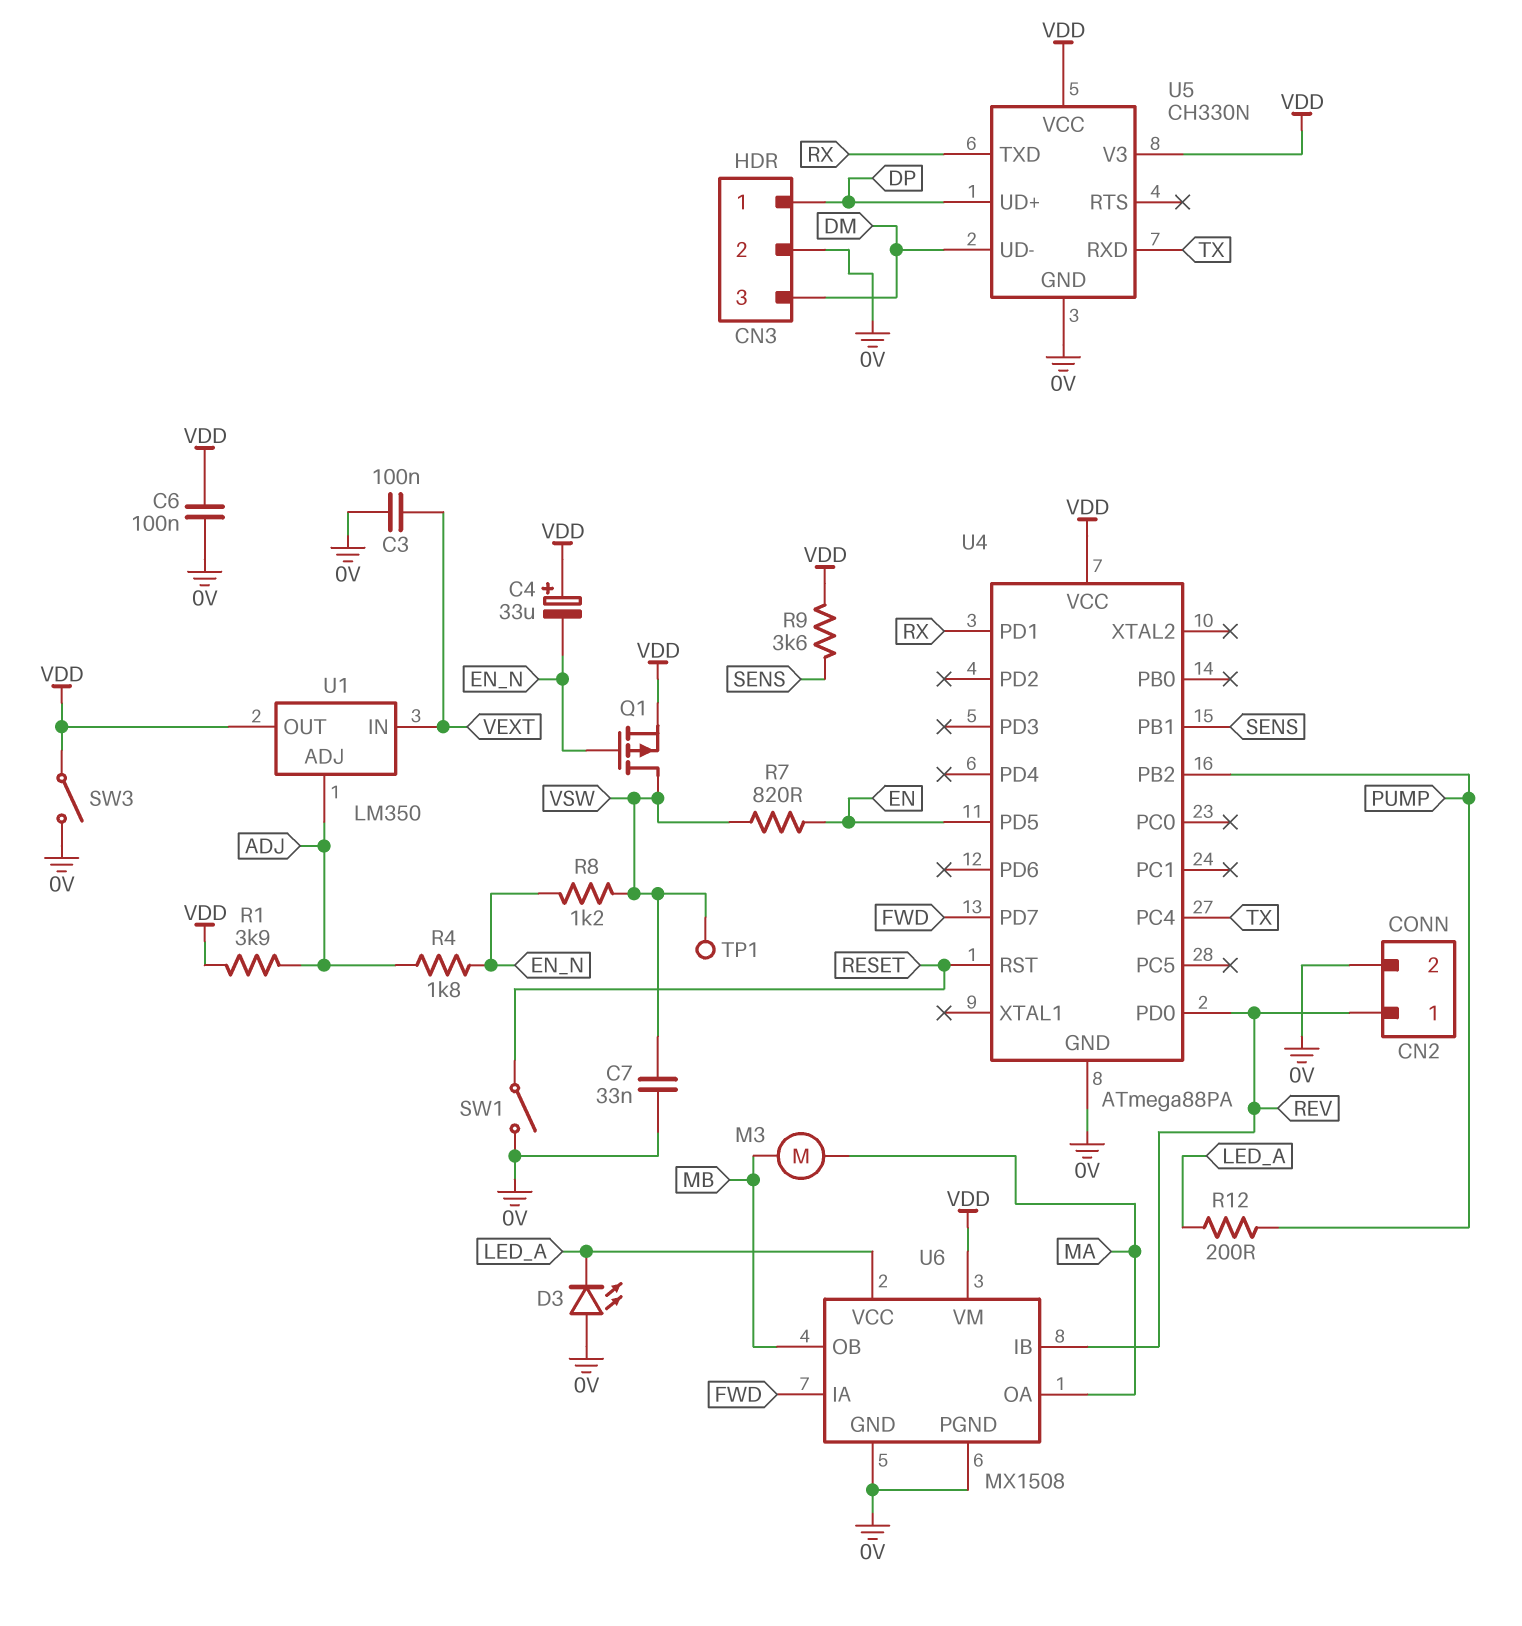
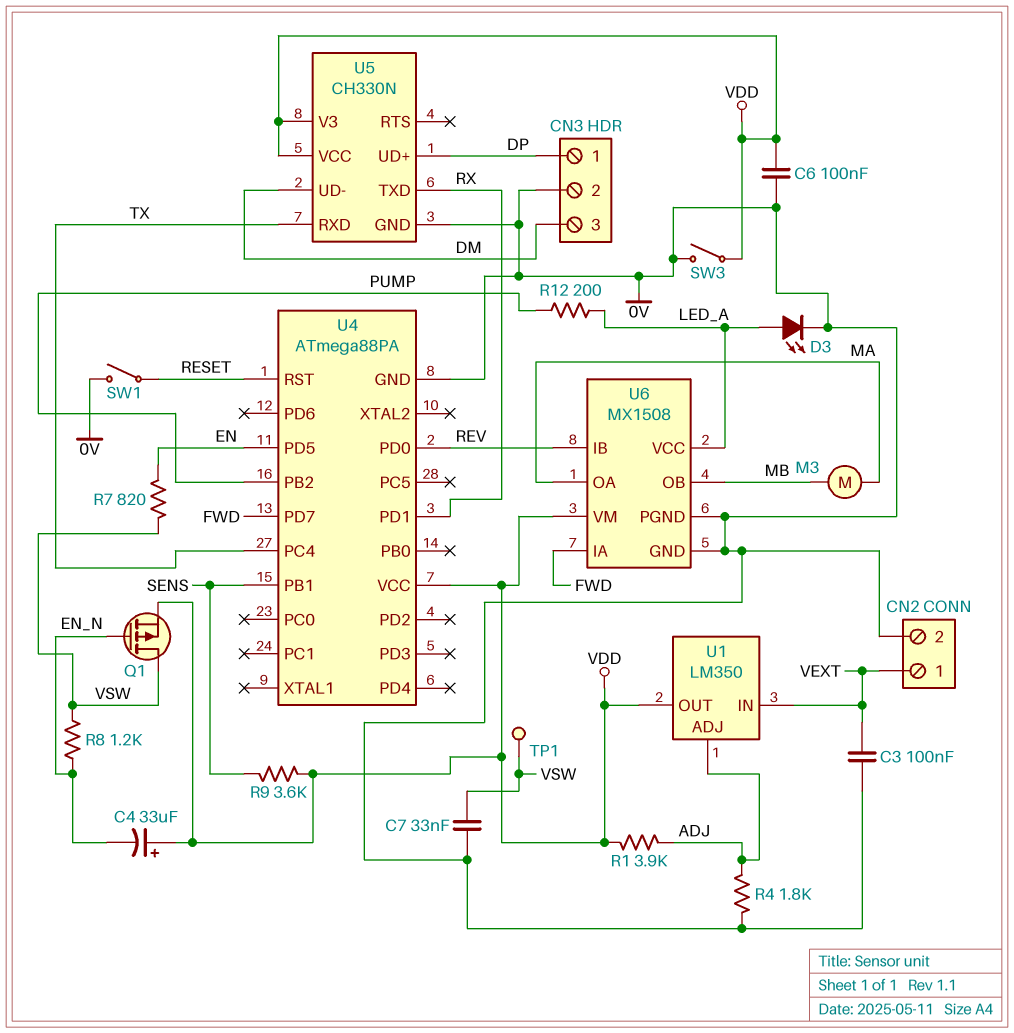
CN2 pin 1: REV -> VEXT
D3: LED (A 0V, K LED_A) -> LED (A LED_A, K 0V)
R4: 1.8k (ADJ, EN_N) -> 1.8k (0V, ADJ)

